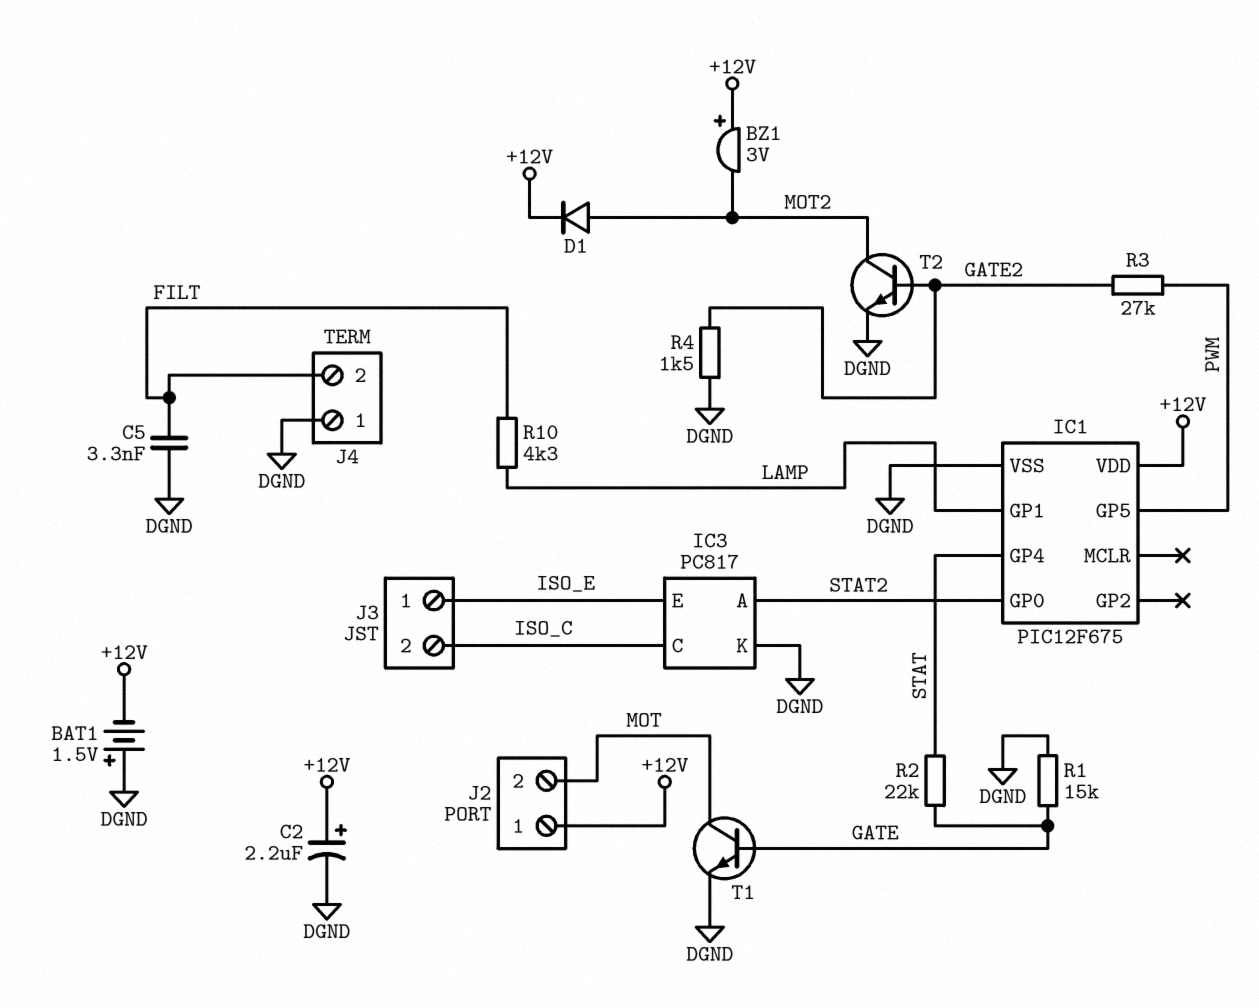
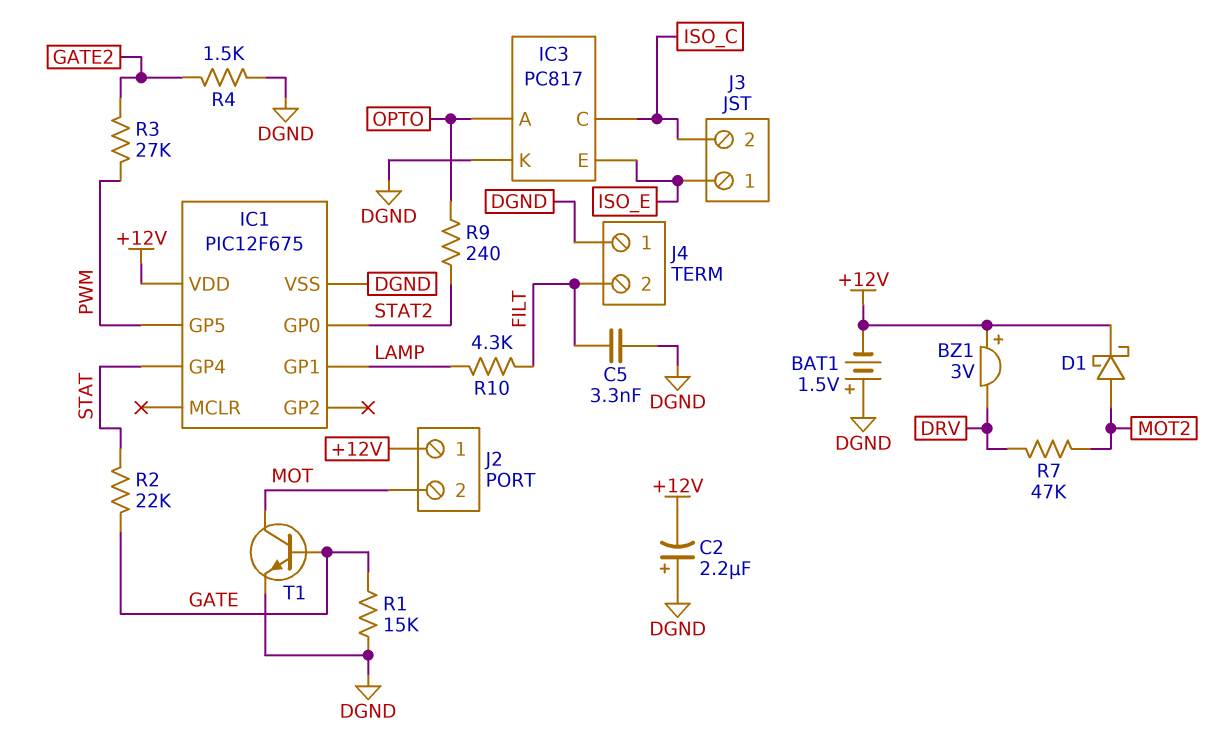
BZ1: buzzer 3V (plus +12V, minus MOT2) -> buzzer 3V (plus +12V, minus DRV)
C2: 2.2uF (plus +12V, minus DGND) -> 2.2uF (plus DGND, minus +12V)
D1: diode (A MOT2, K +12V) -> schottky (A MOT2, K +12V)
IC3 pin A: STAT2 -> OPTO
R7: none -> 47k (DRV, MOT2)
R9: none -> 240 (OPTO, STAT2)
T2: NPN (B GATE2, C MOT2, E DGND) -> none

